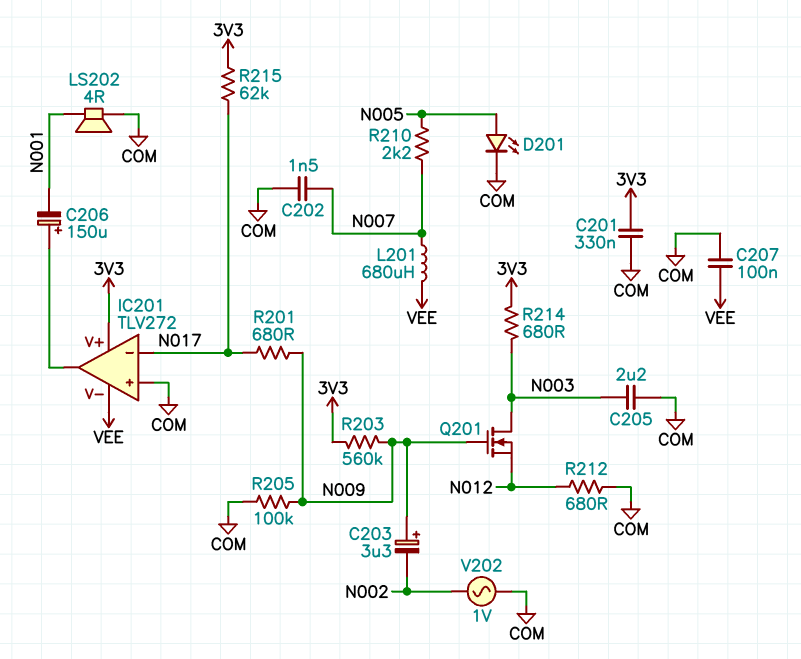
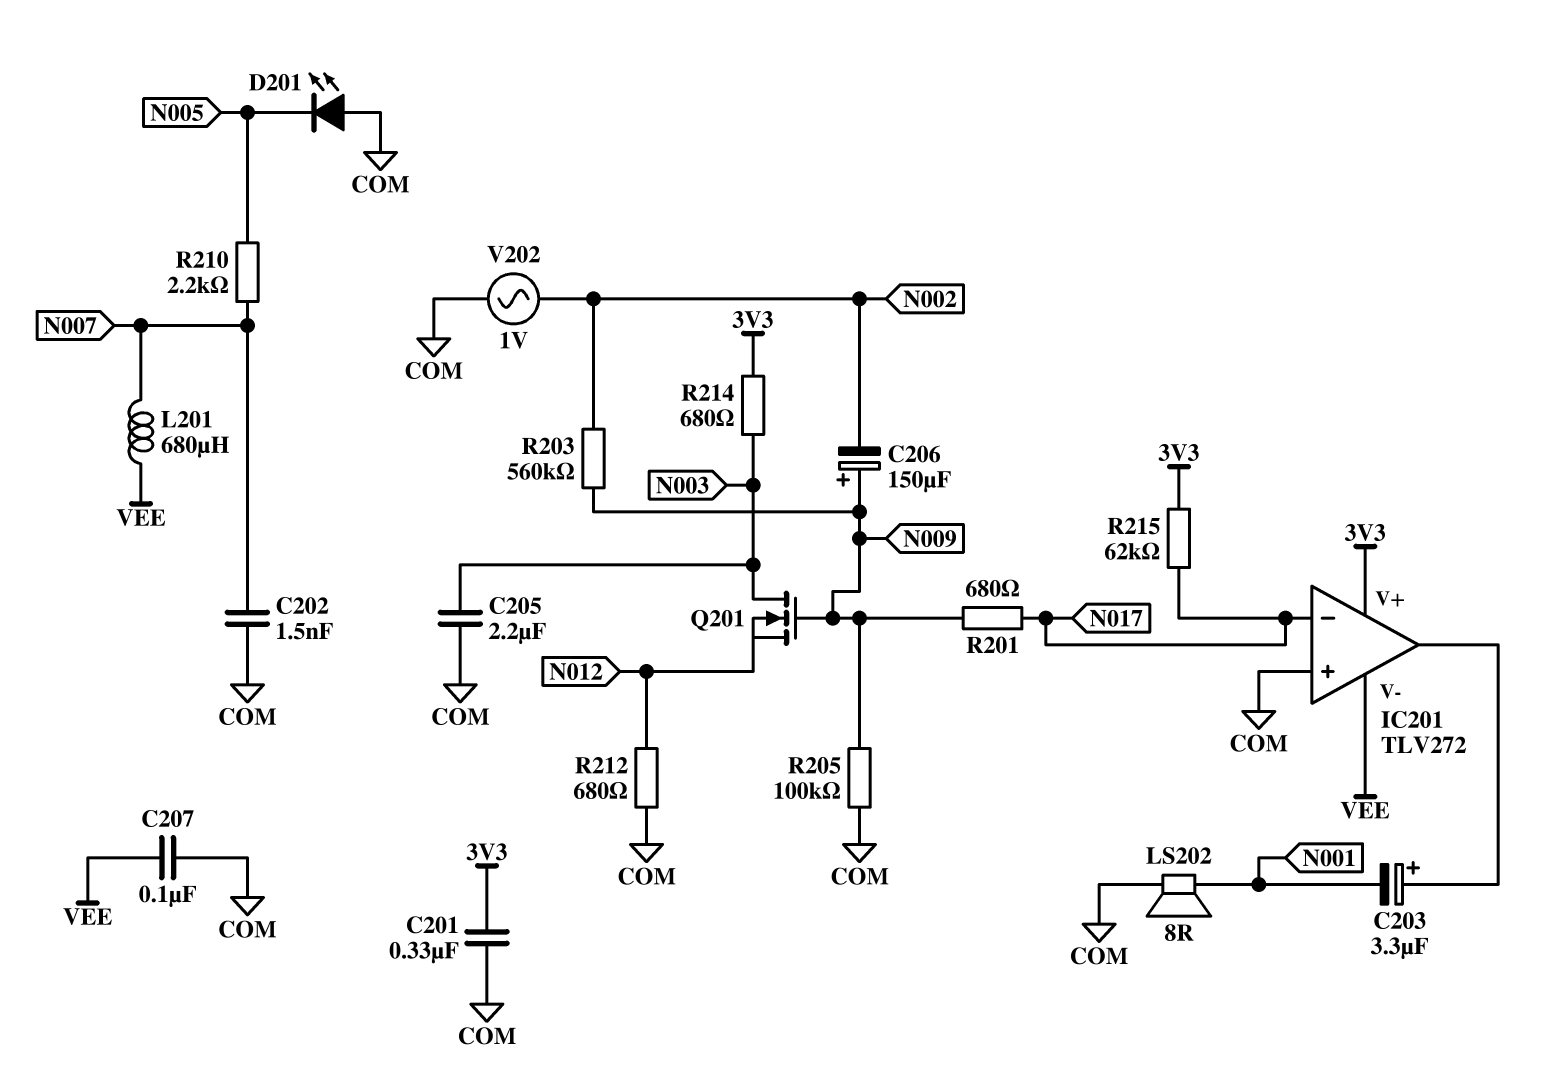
C203: 3.3uF (plus N009, minus N002) -> 3.3uF (plus IC201/out, minus N001)
C206: 150uF (plus IC201/out, minus N001) -> 150uF (plus N009, minus N002)
D201: LED (A N005, K COM) -> LED (A COM, K N005)
LS202: speaker 4R (COM, N001) -> speaker 8R (COM, N001)
R203: 560k (3V3, N009) -> 560k (N002, N009)

